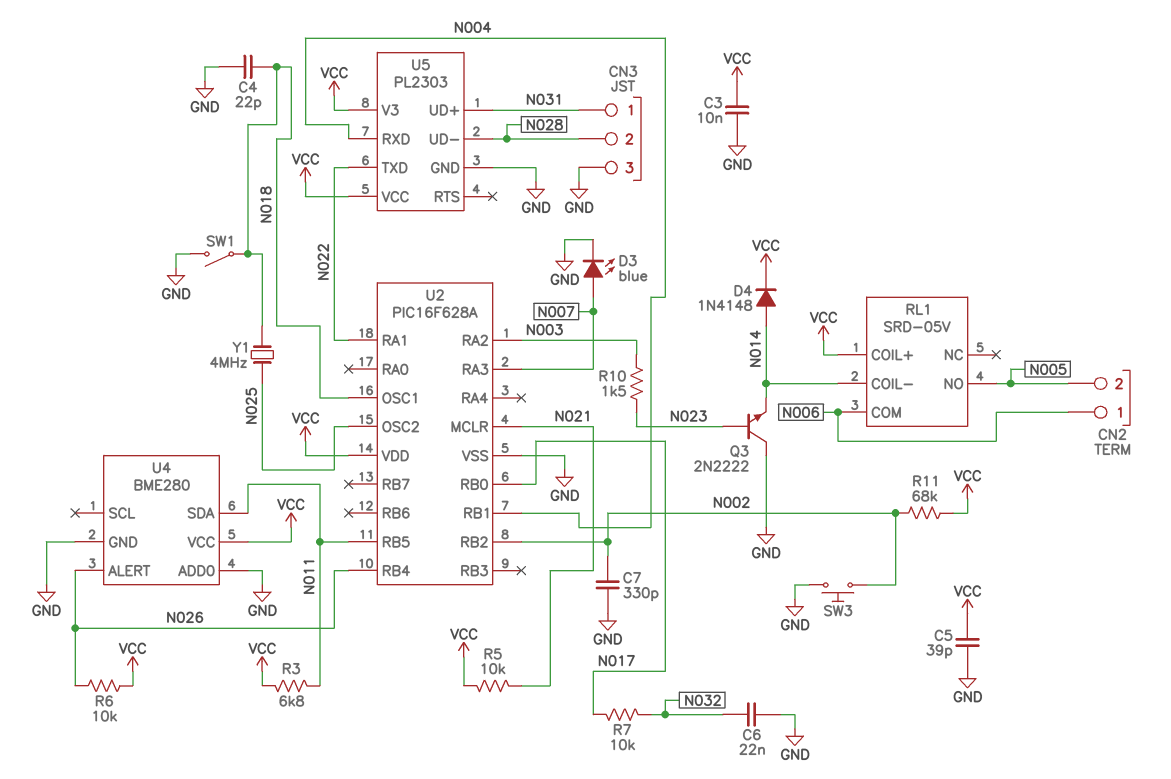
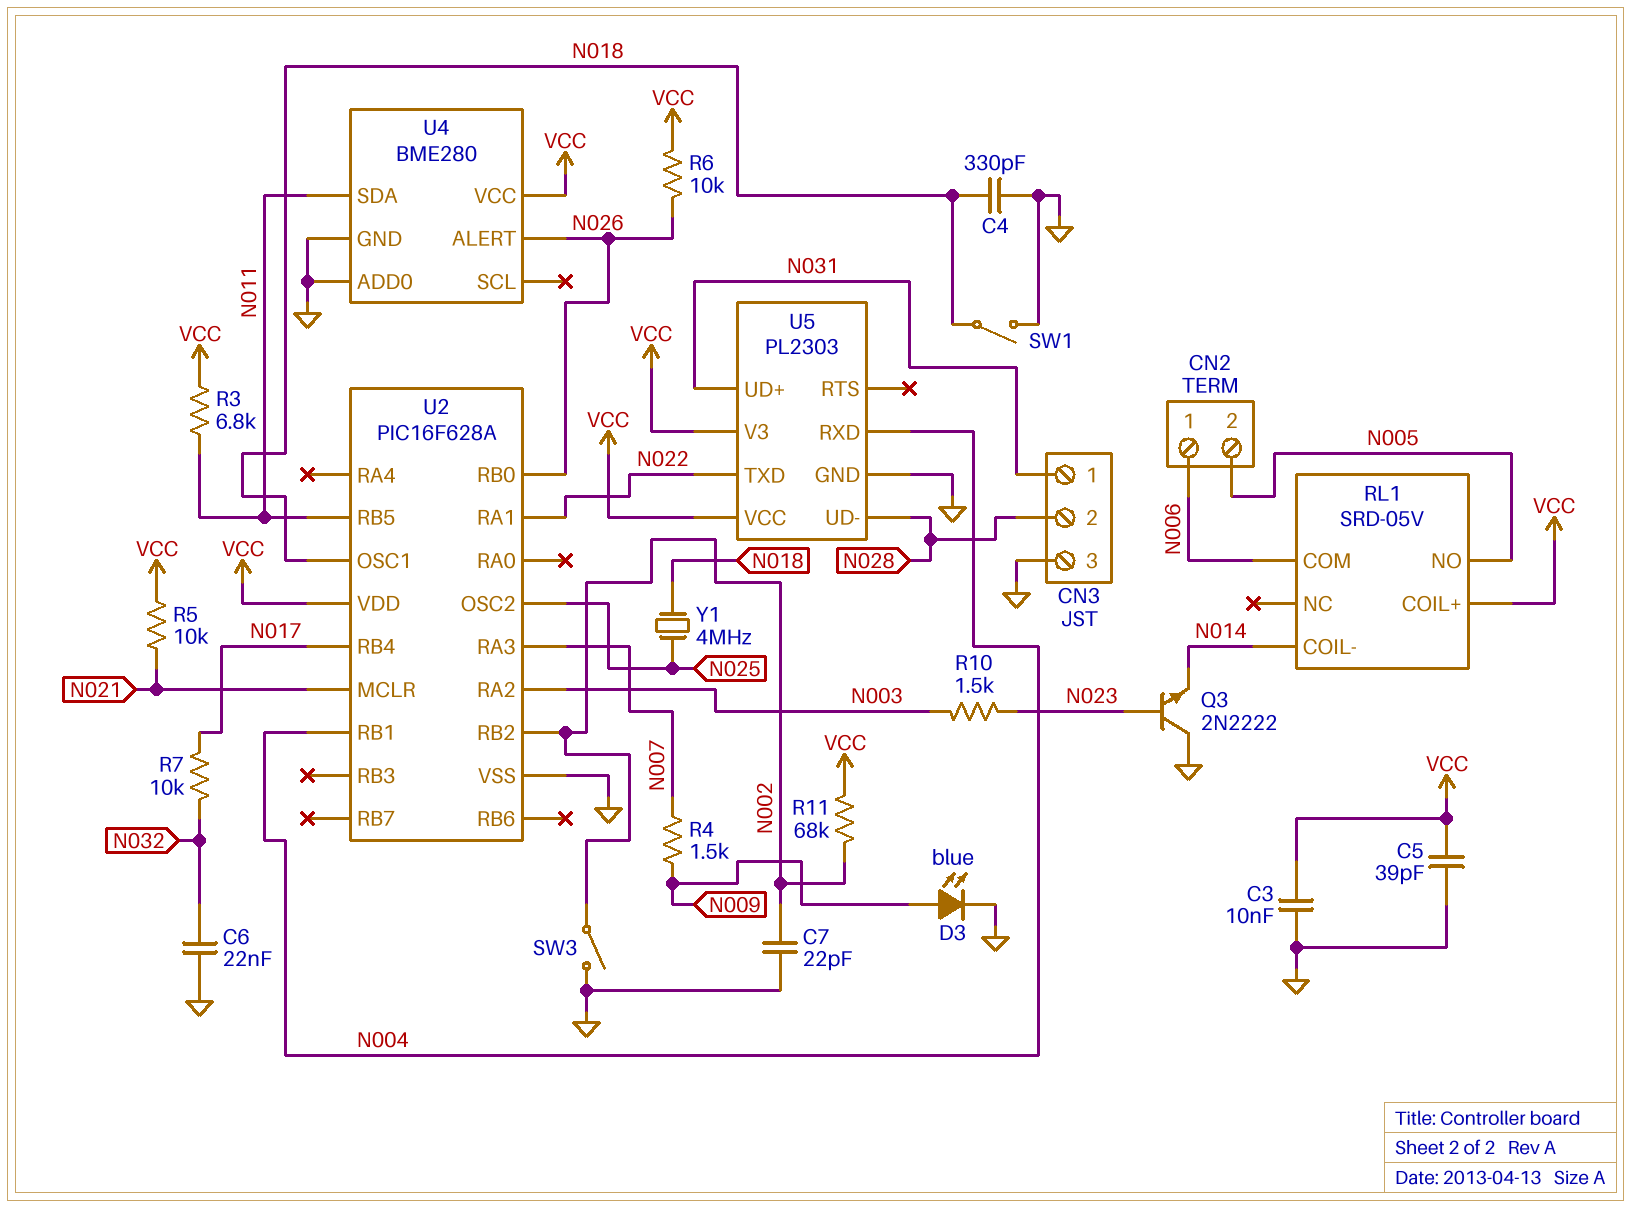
C4: 22pF (GND, N018) -> 330pF (GND, N018)
C7: 330pF (GND, N002) -> 22pF (GND, N002)
D3: LED blue (A N007, K GND) -> LED blue (A N009, K GND)
D4: diode 1N4148 (A N014, K VCC) -> none
R4: none -> 1.5k (N007, N009)
SW3: button (GND, N002) -> switch (GND, N002)
U2 pin RB0: N017 -> N026
U2 pin RB4: N026 -> N017

